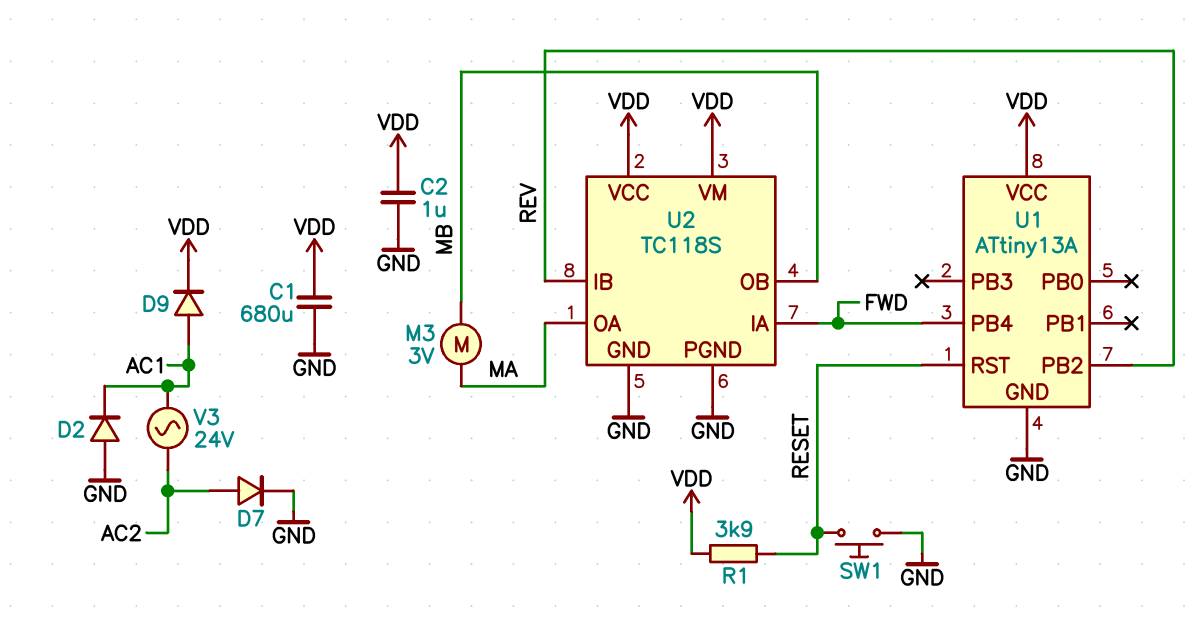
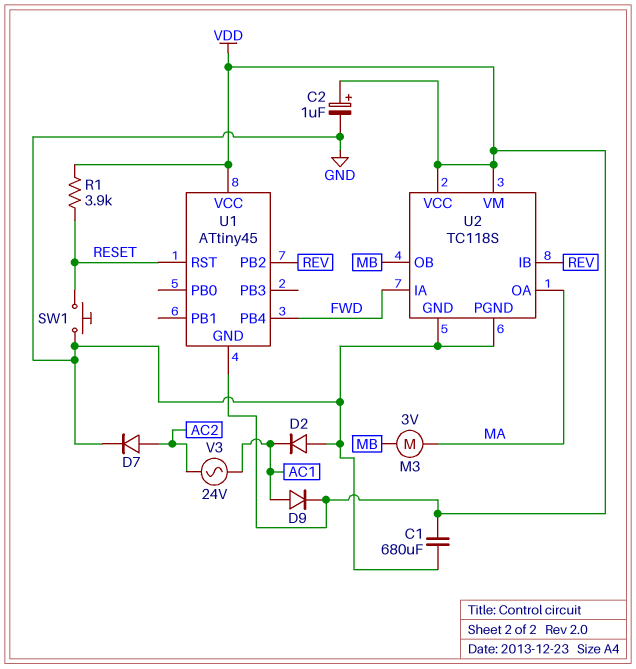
C2: 1uF (GND, VDD) -> 1uF (plus VDD, minus GND)
U1: ATtiny13A -> ATtiny45
U1 pin GND: GND -> VDD

